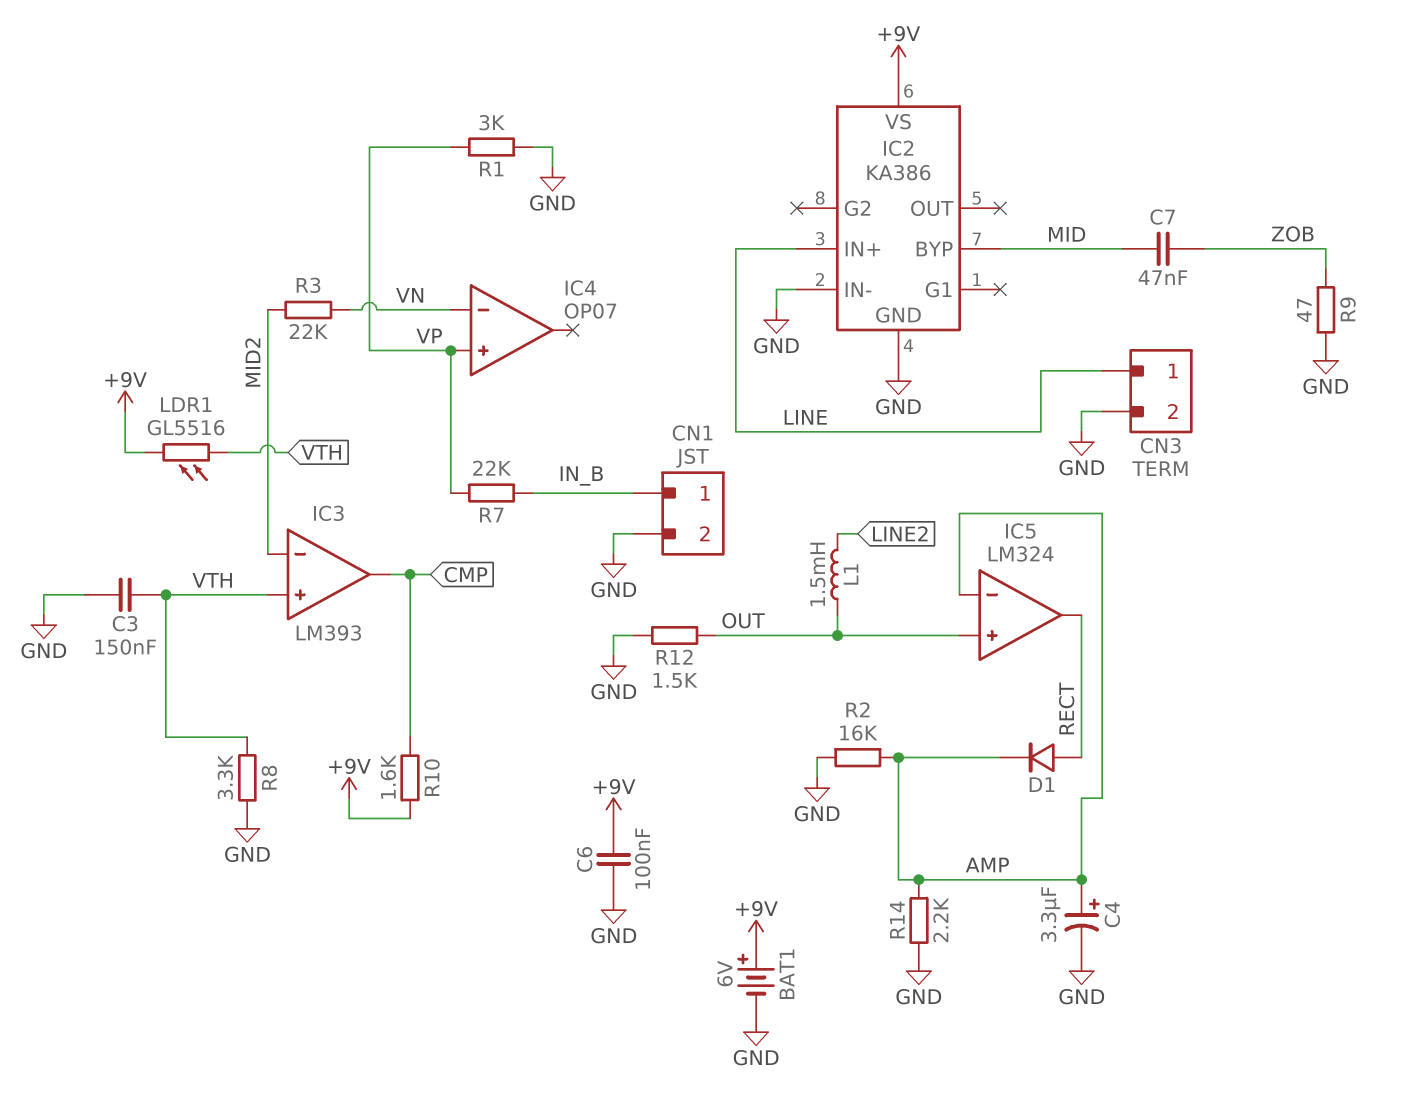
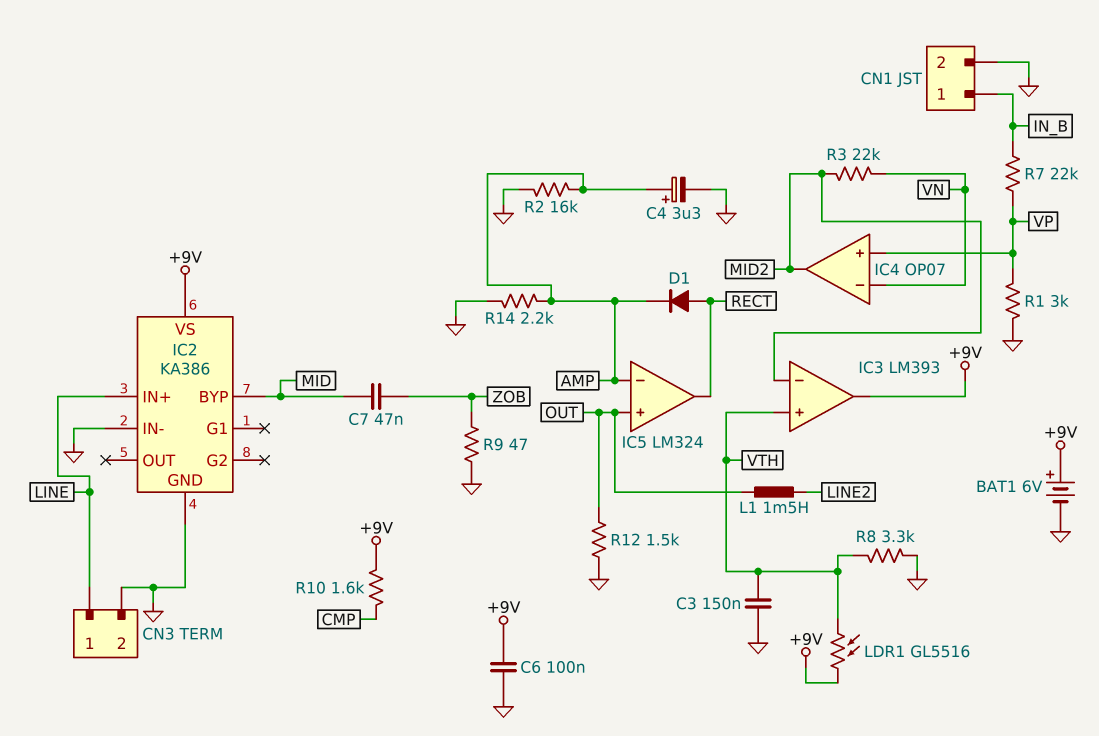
IC3 pin out: CMP -> +9V
IC4 pin out: none -> MID2

